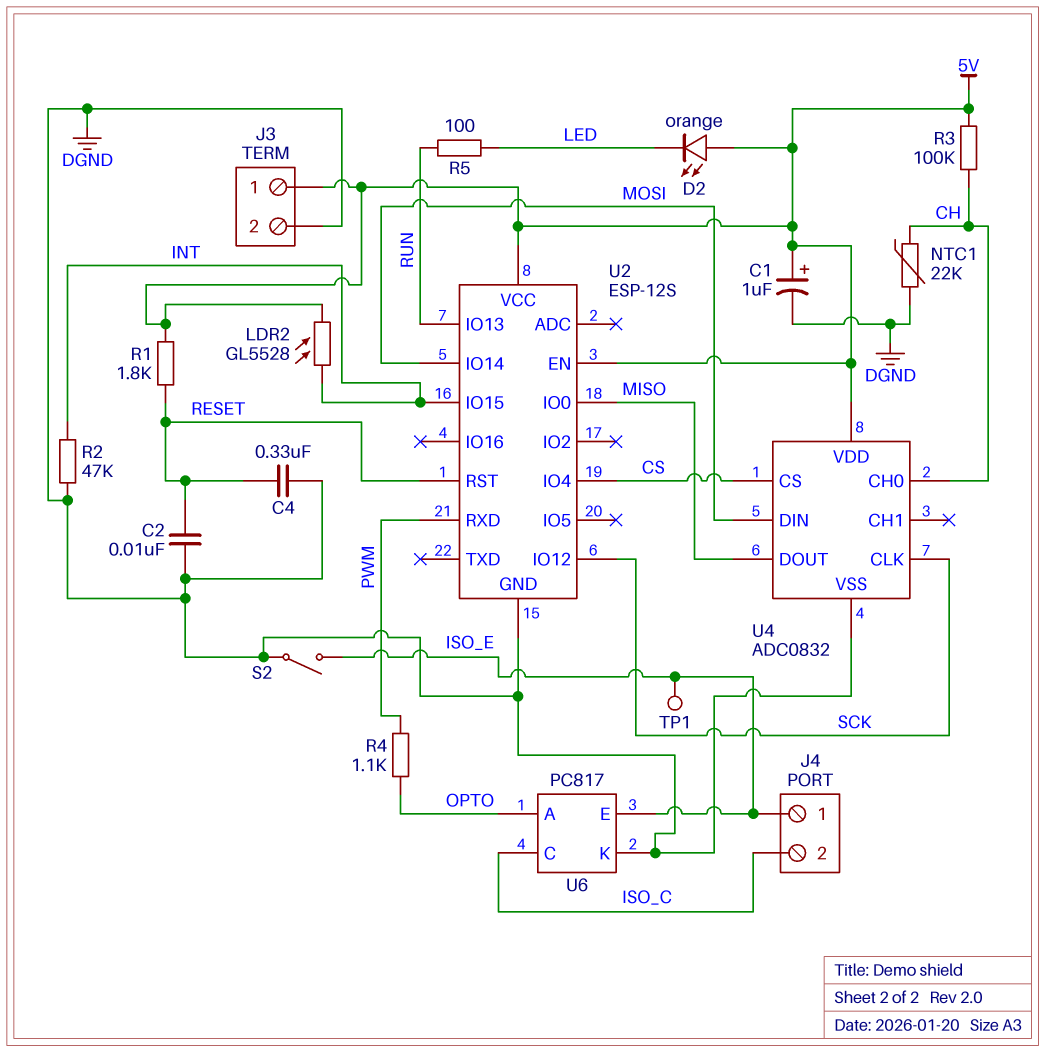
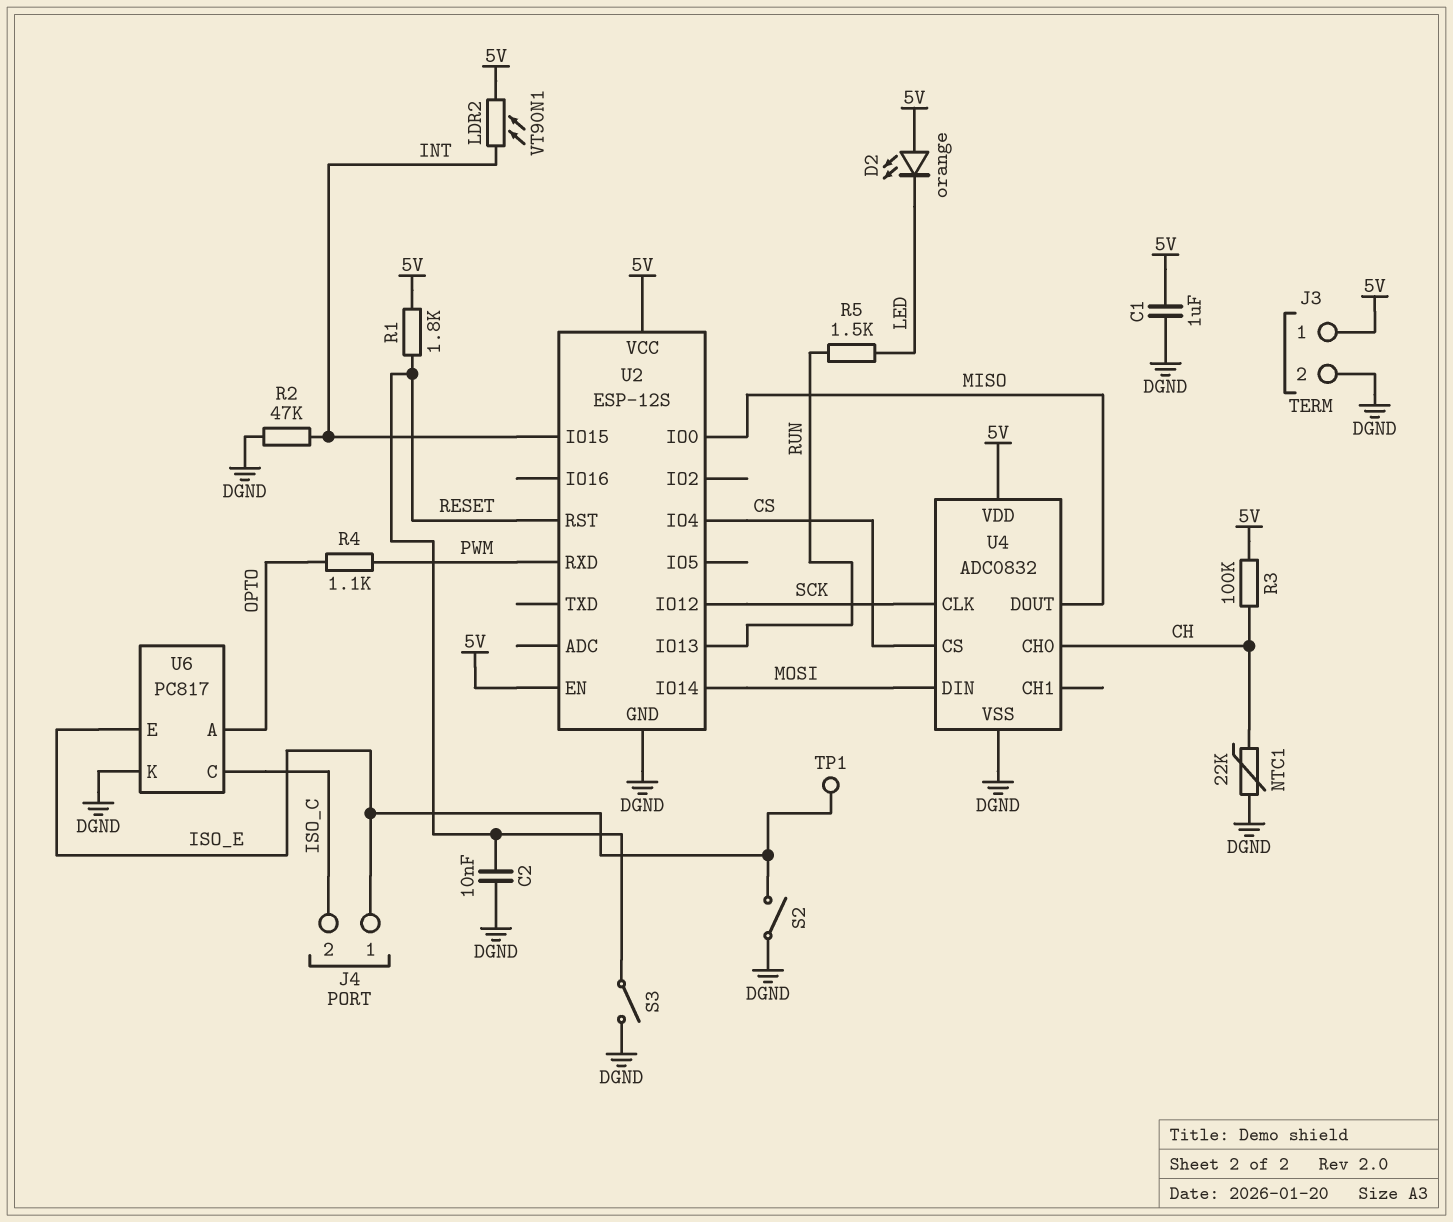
C1: 1uF (plus 5V, minus DGND) -> 1uF (5V, DGND)
C4: 330nF (DGND, RESET) -> none
LDR2: GL5528 (5V, INT) -> VT90N1 (5V, INT)
R5: 100 (LED, RUN) -> 1.5k (LED, RUN)
S3: none -> switch (DGND, RESET)

